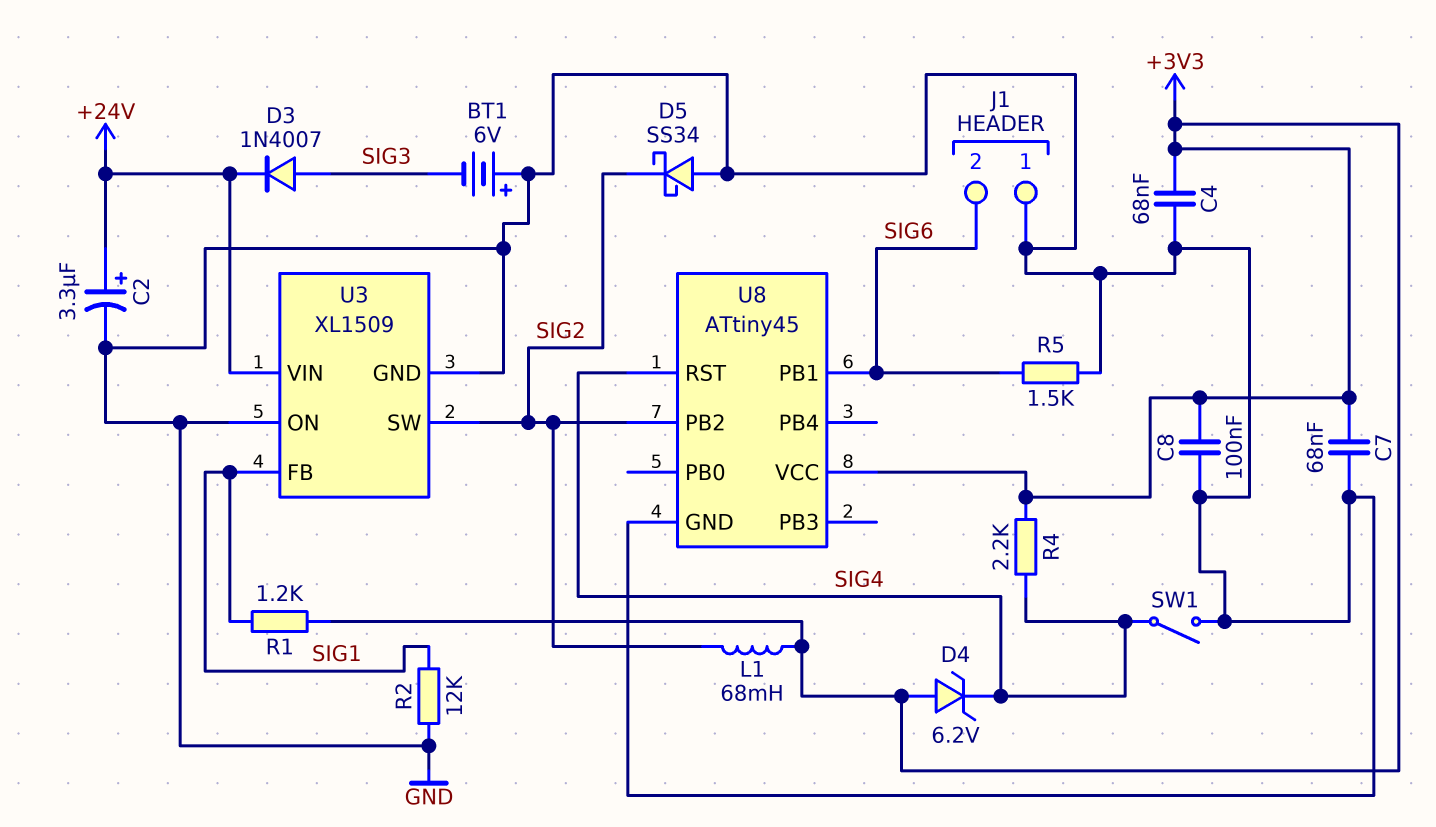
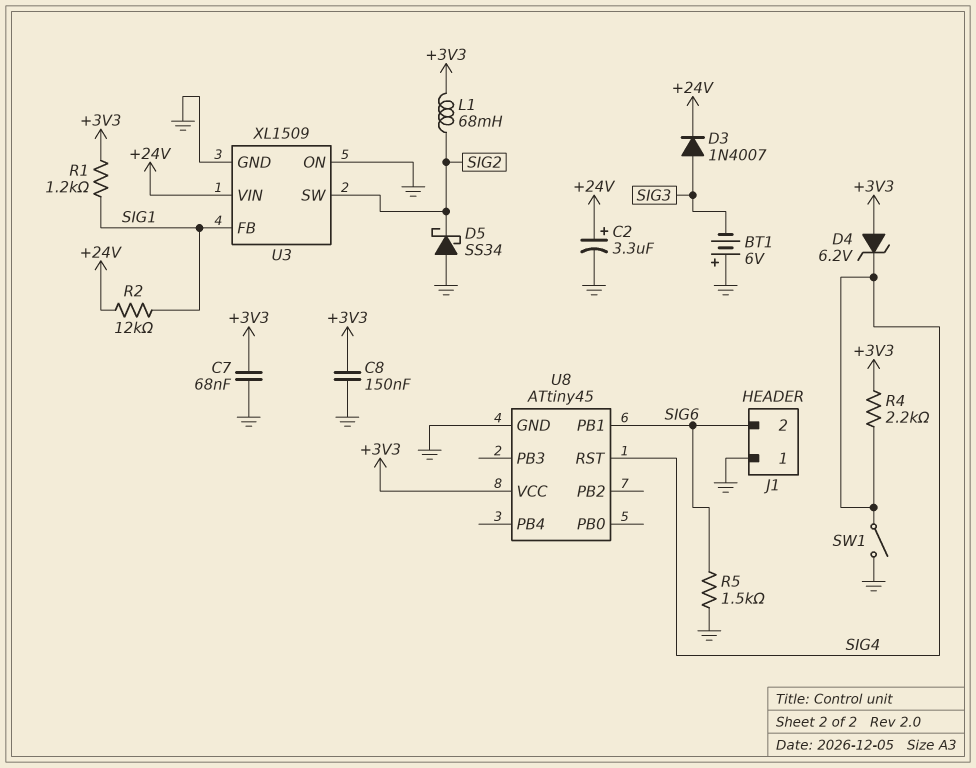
C4: 68nF (+3V3, GND) -> none
C8: 100nF (+3V3, GND) -> 150nF (+3V3, GND)
R2: 12k (GND, SIG1) -> 12k (+24V, SIG1)
U8 pin PB2: SIG2 -> none

